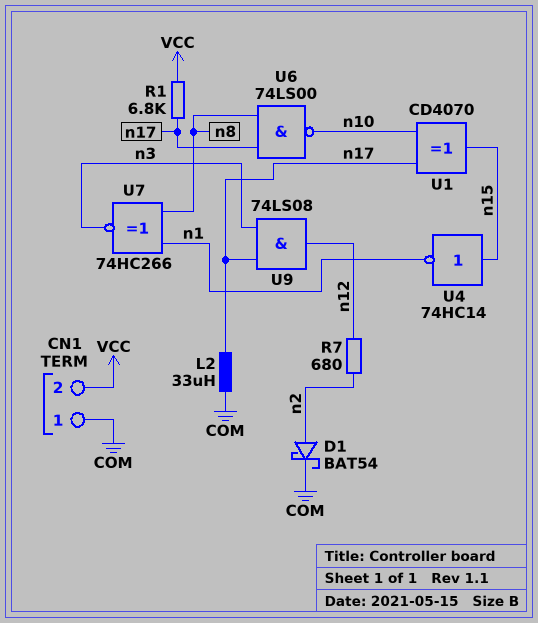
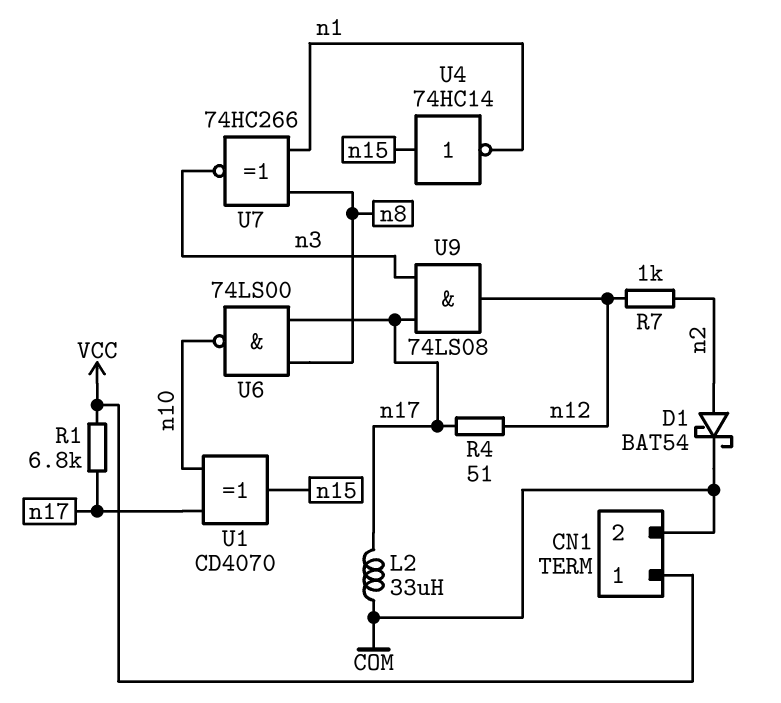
CN1 pin 1: COM -> VCC
CN1 pin 2: VCC -> COM
R4: none -> 51 (n12, n17)
R7: 680 (n2, n12) -> 1k (n2, n12)

